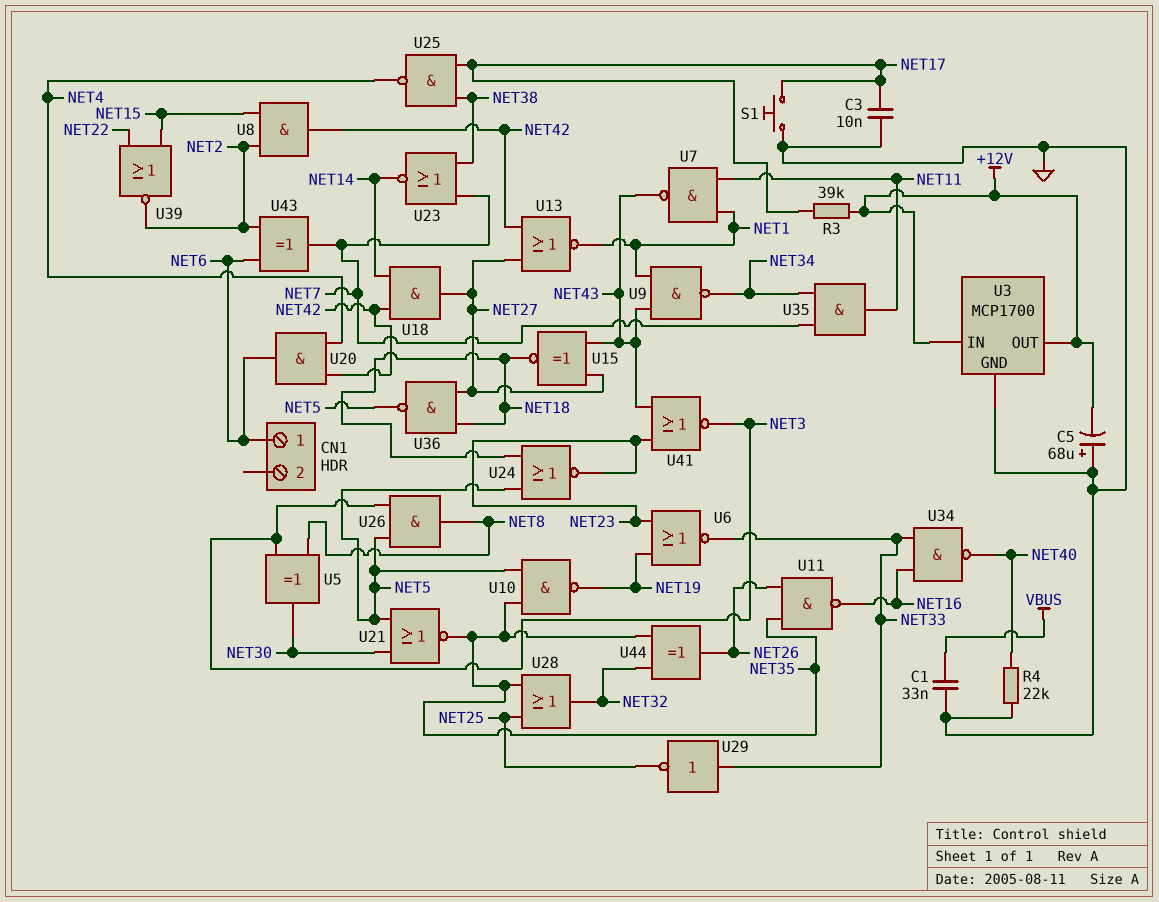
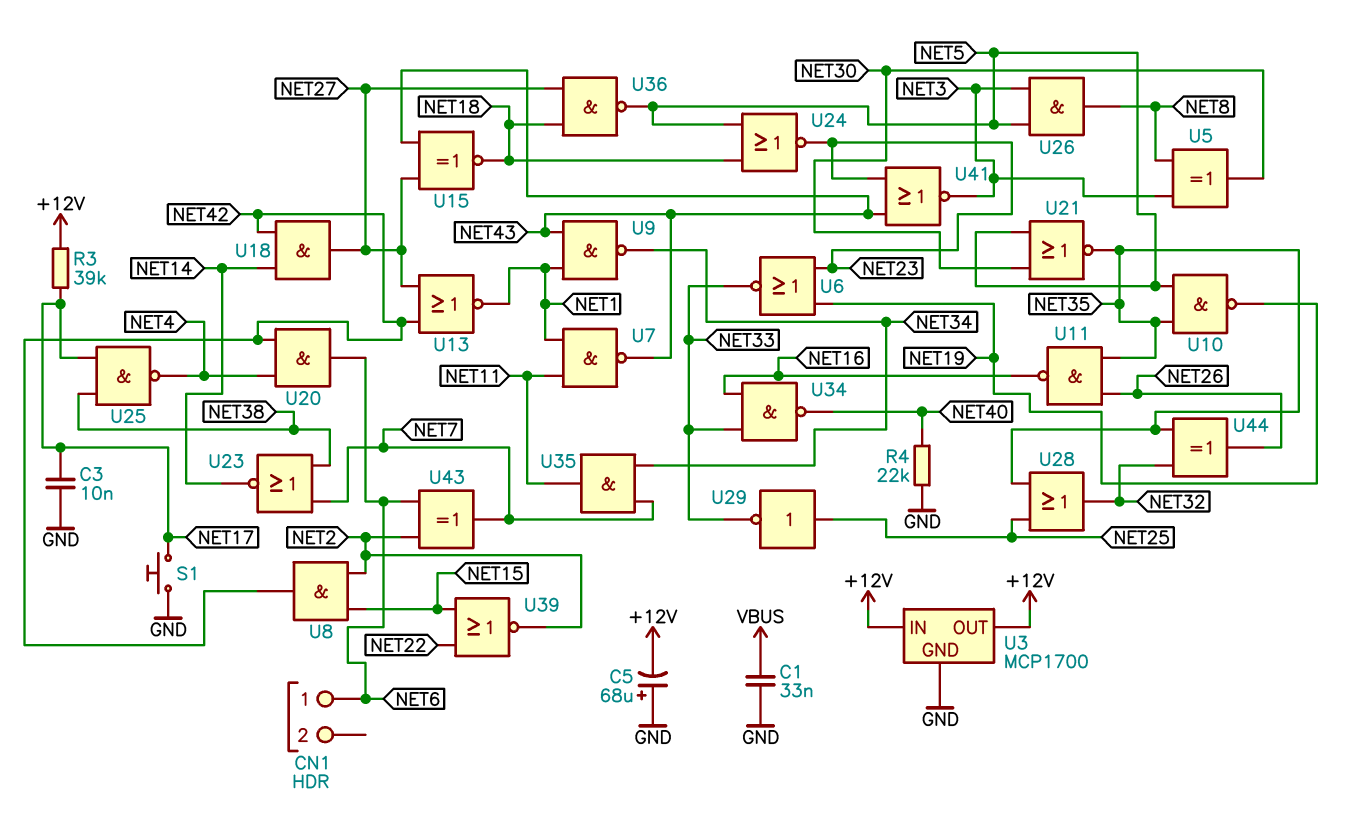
U29: NOT (in NET33, out NET25) -> NOT (in NET25, out NET33)

